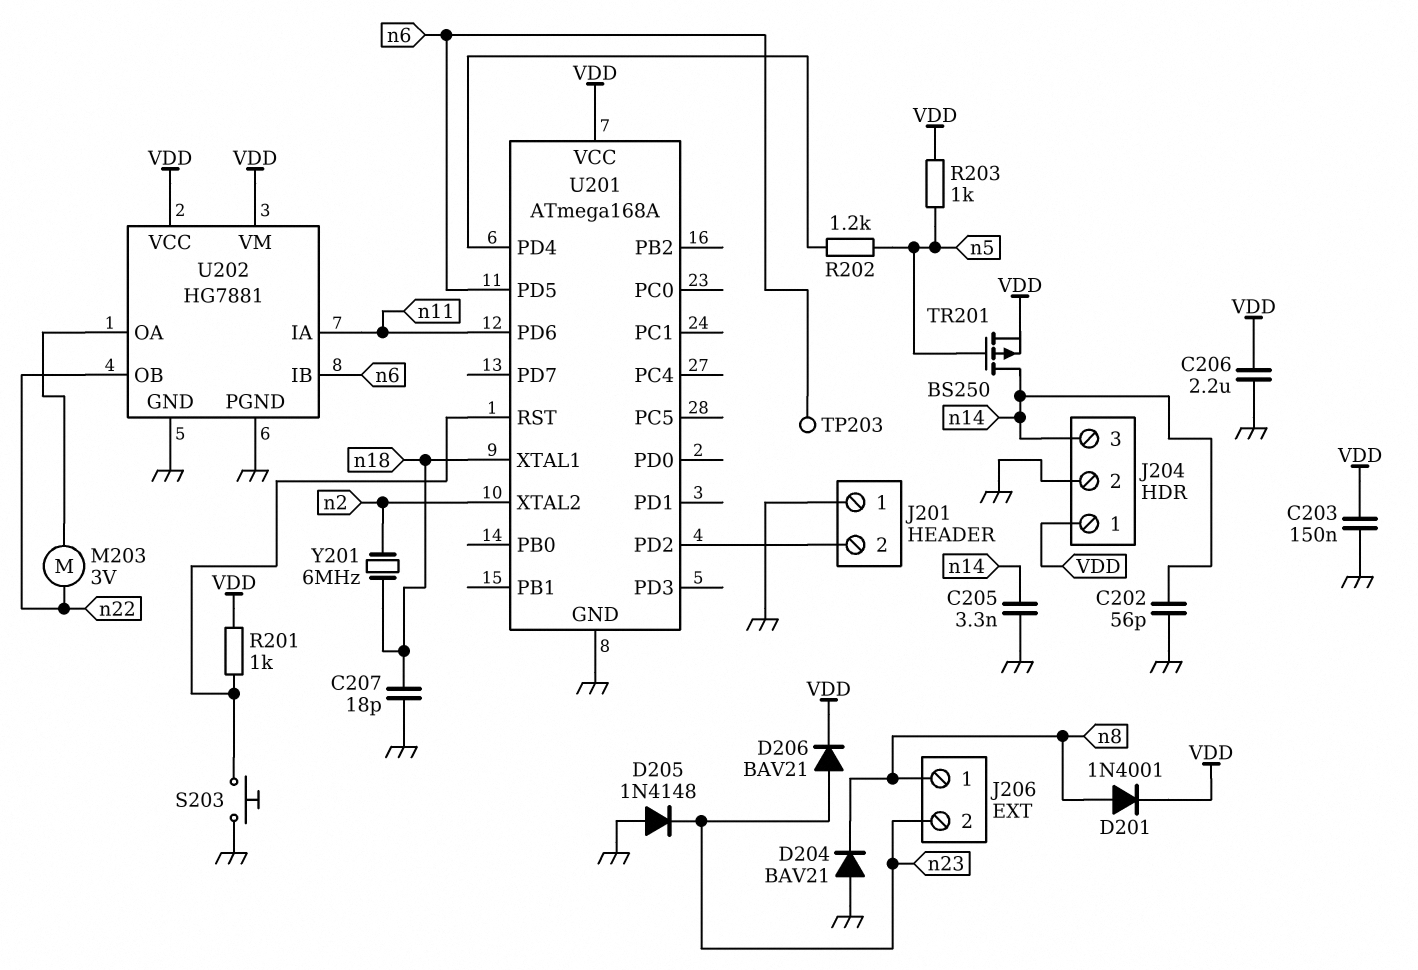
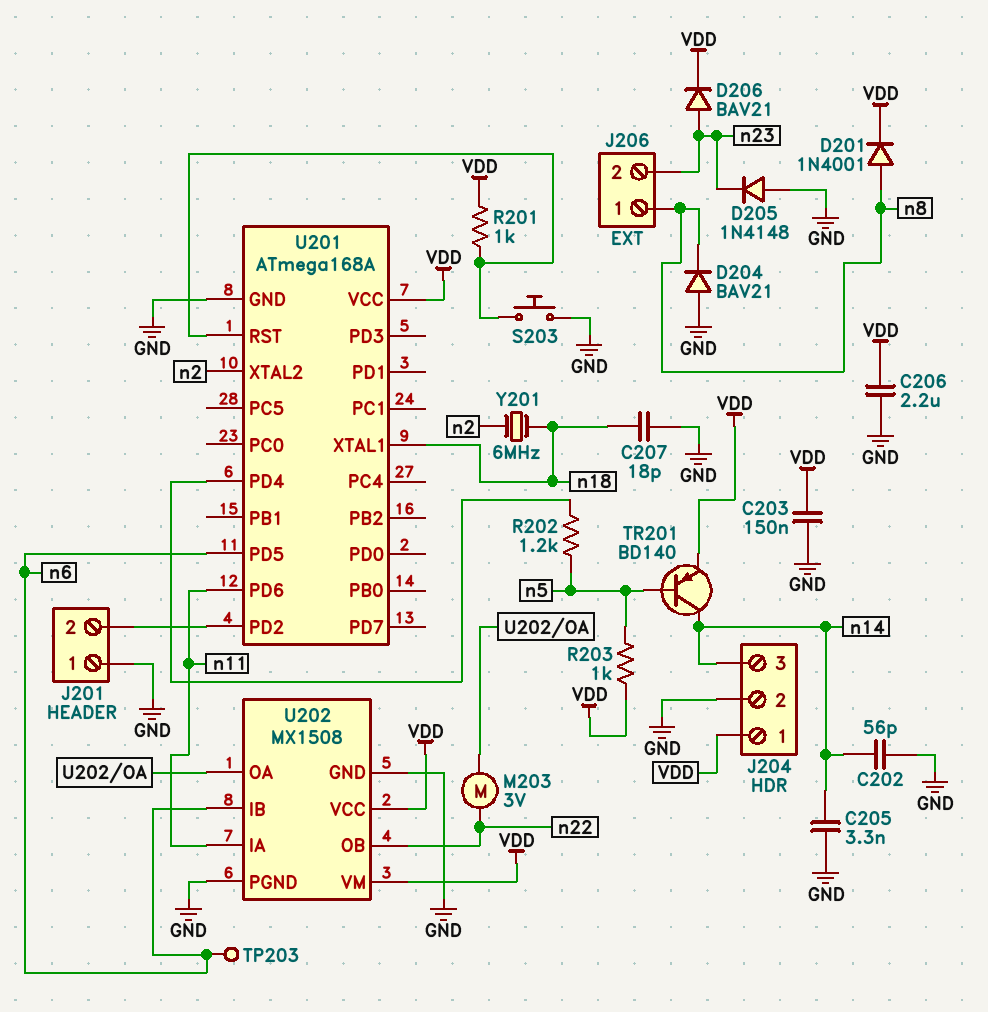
TR201: PMOS BS250 (G n5, D n14, S VDD) -> PNP BD140 (B n5, C n14, E VDD)
U202: HG7881 -> MX1508

